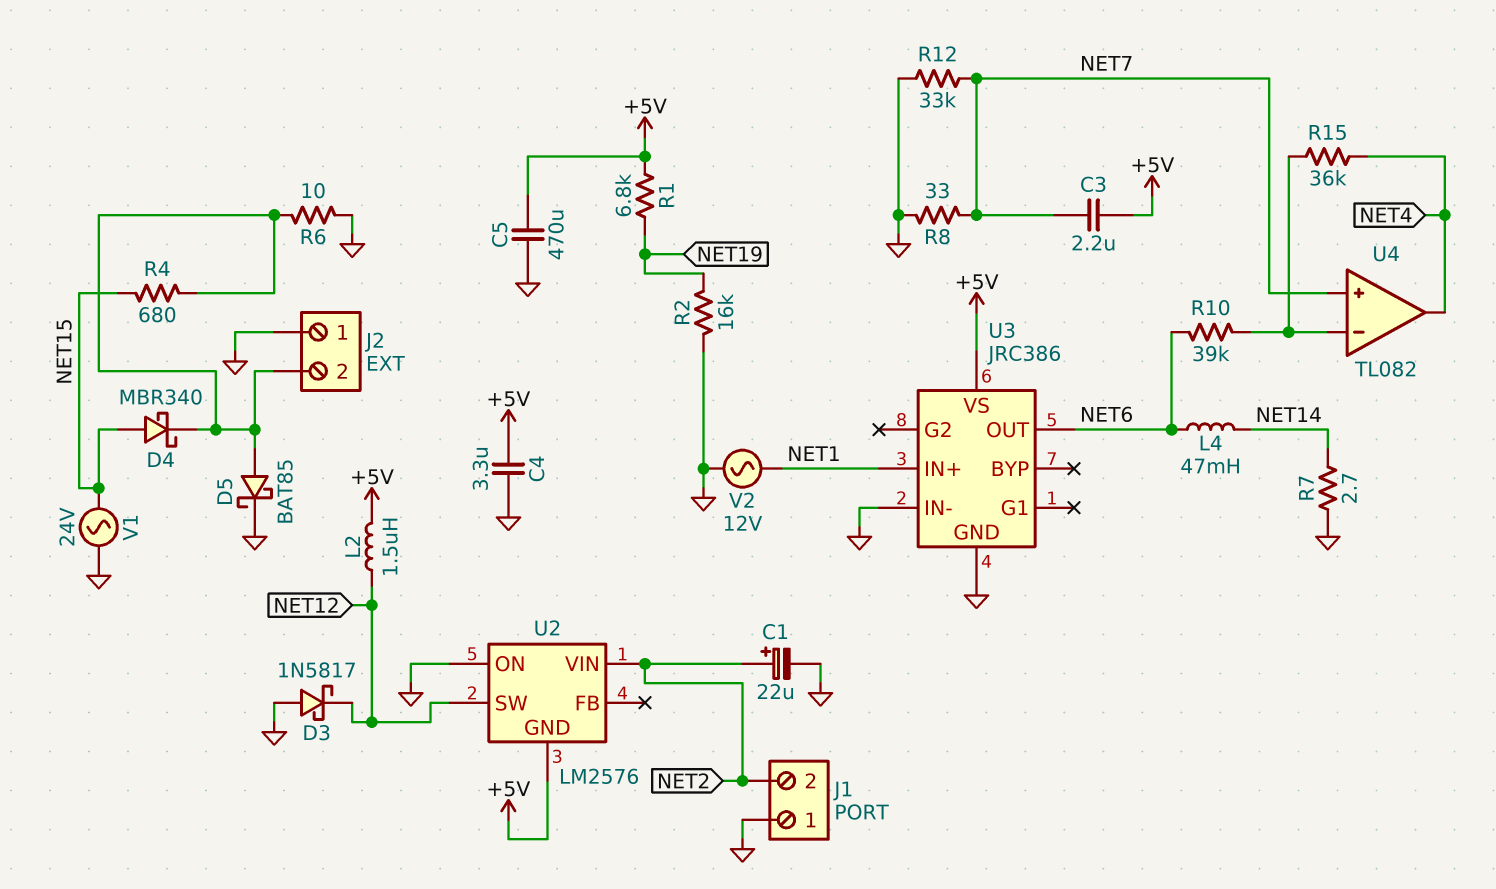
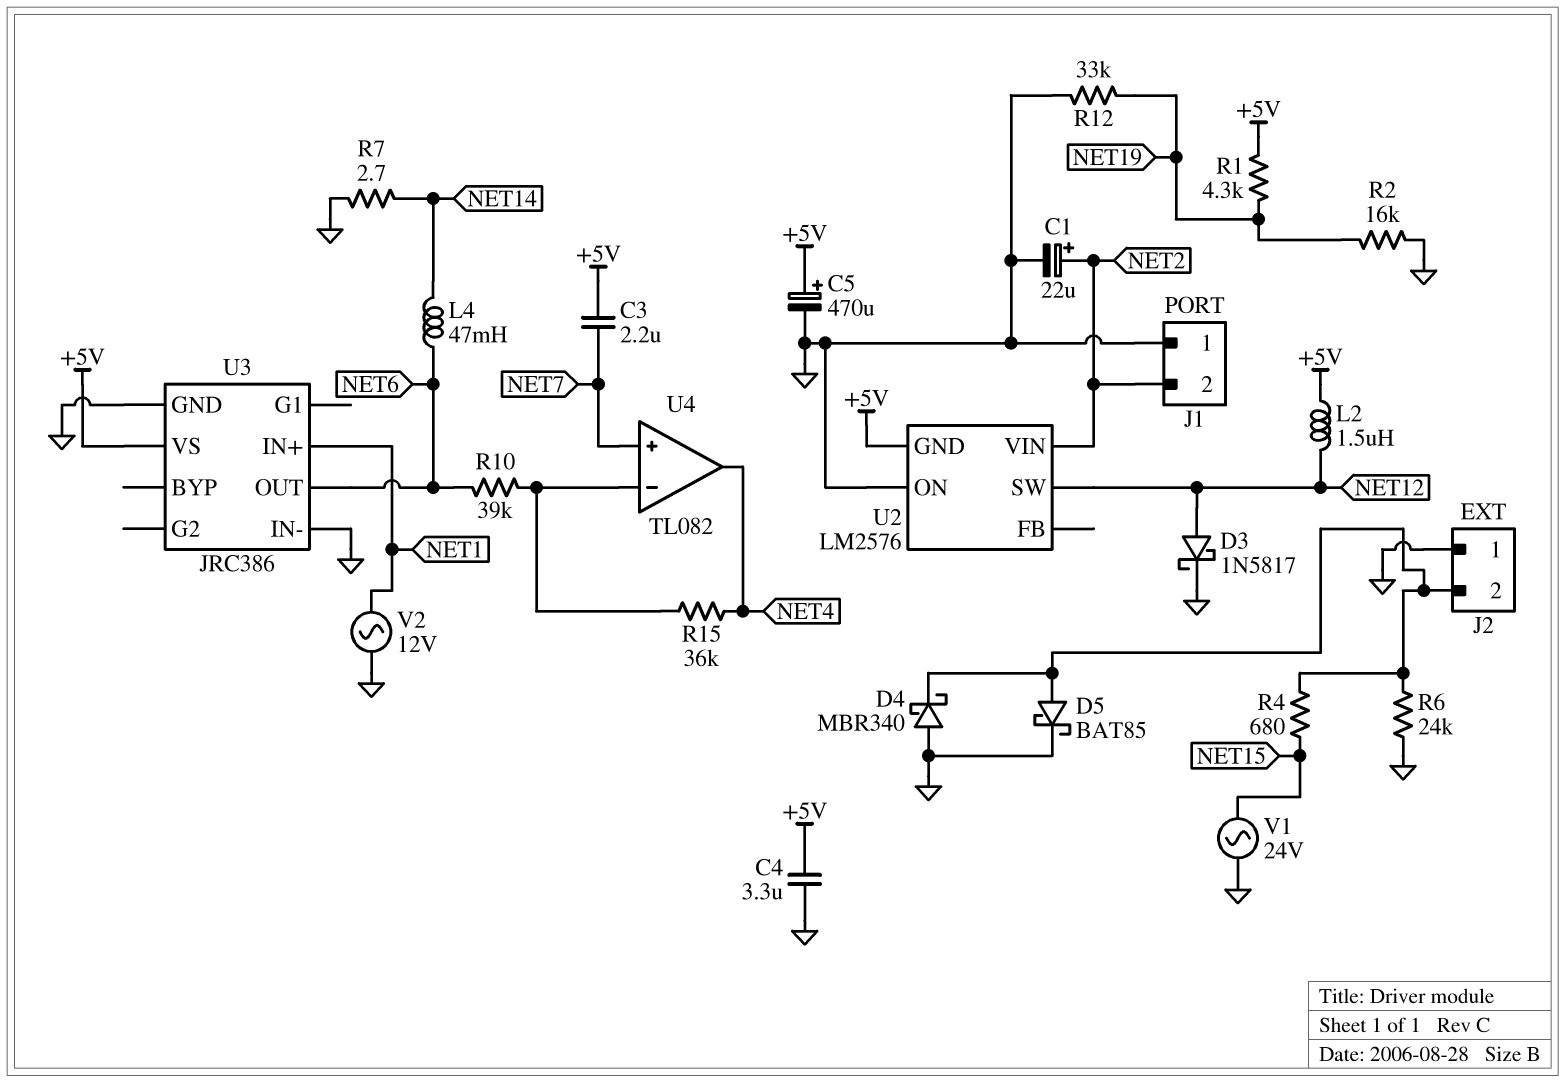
C5: 470uF (+5V, GND) -> 470uF (plus +5V, minus GND)
D3: schottky 1N5817 (A GND, K NET12) -> schottky 1N5817 (A NET12, K GND)
D4: schottky MBR340 (A NET15, K J2/2) -> schottky MBR340 (A GND, K J2/2)
R1: 6.8k (+5V, NET19) -> 4.3k (+5V, NET19)
R6: 10 (GND, J2/2) -> 24k (GND, J2/2)
R8: 33 (GND, NET7) -> none
R12: 33k (GND, NET7) -> 33k (GND, NET19)

